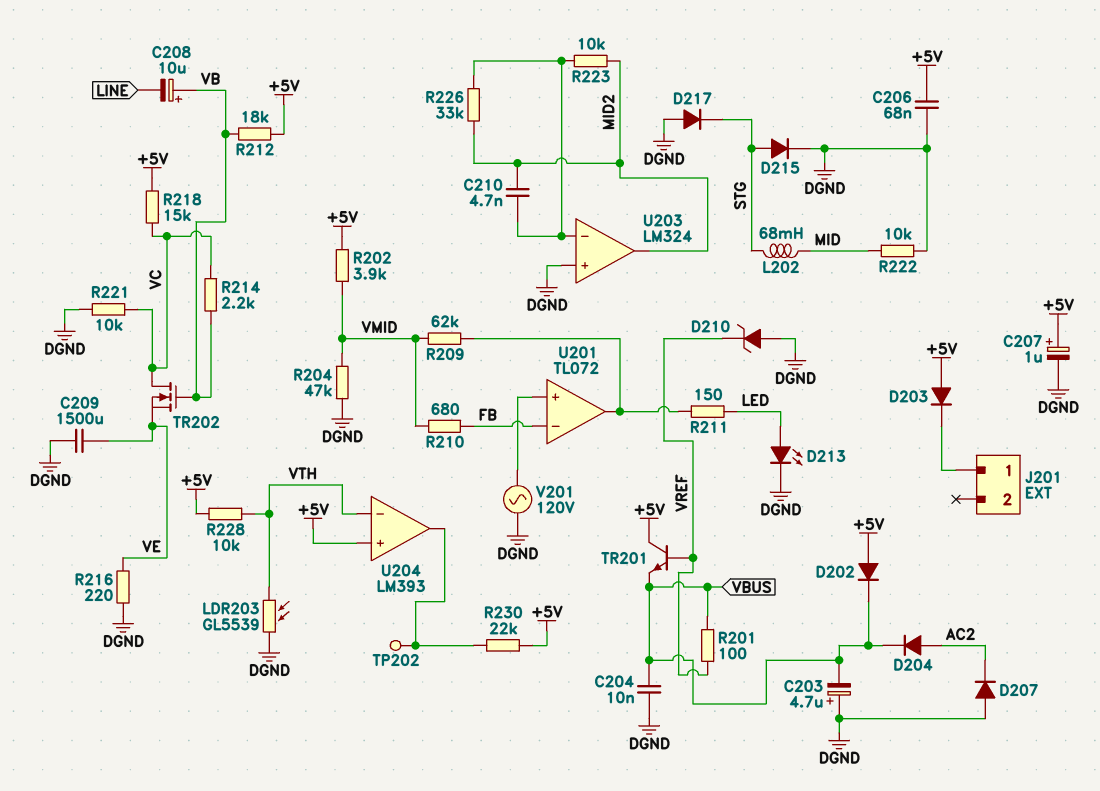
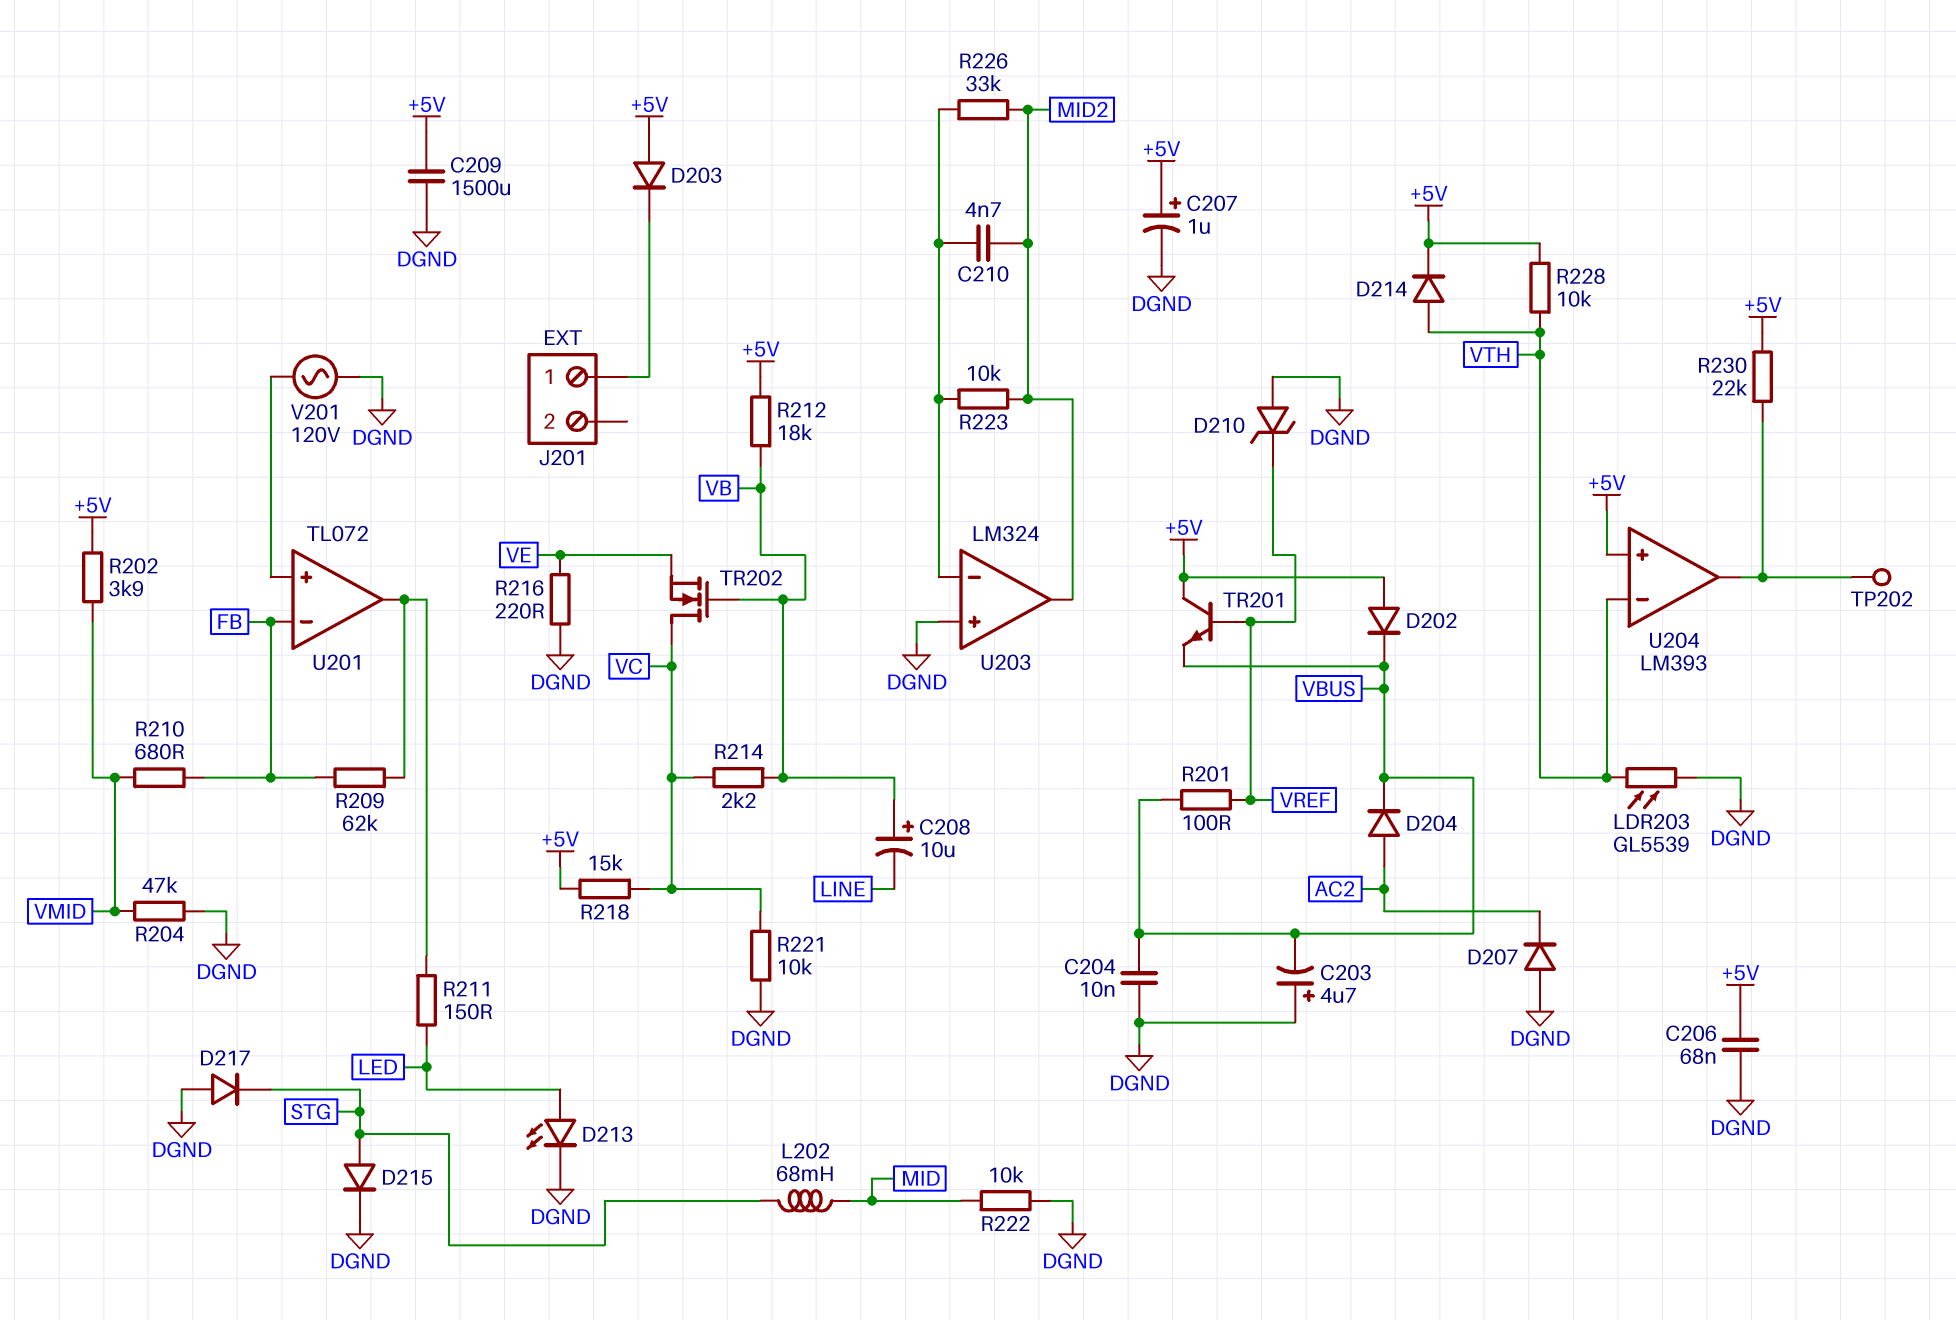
C209: 1500uF (DGND, VE) -> 1500uF (+5V, DGND)
D214: none -> diode (A VTH, K +5V)
R209: 62k (U201/out, VMID) -> 62k (FB, U201/out)

